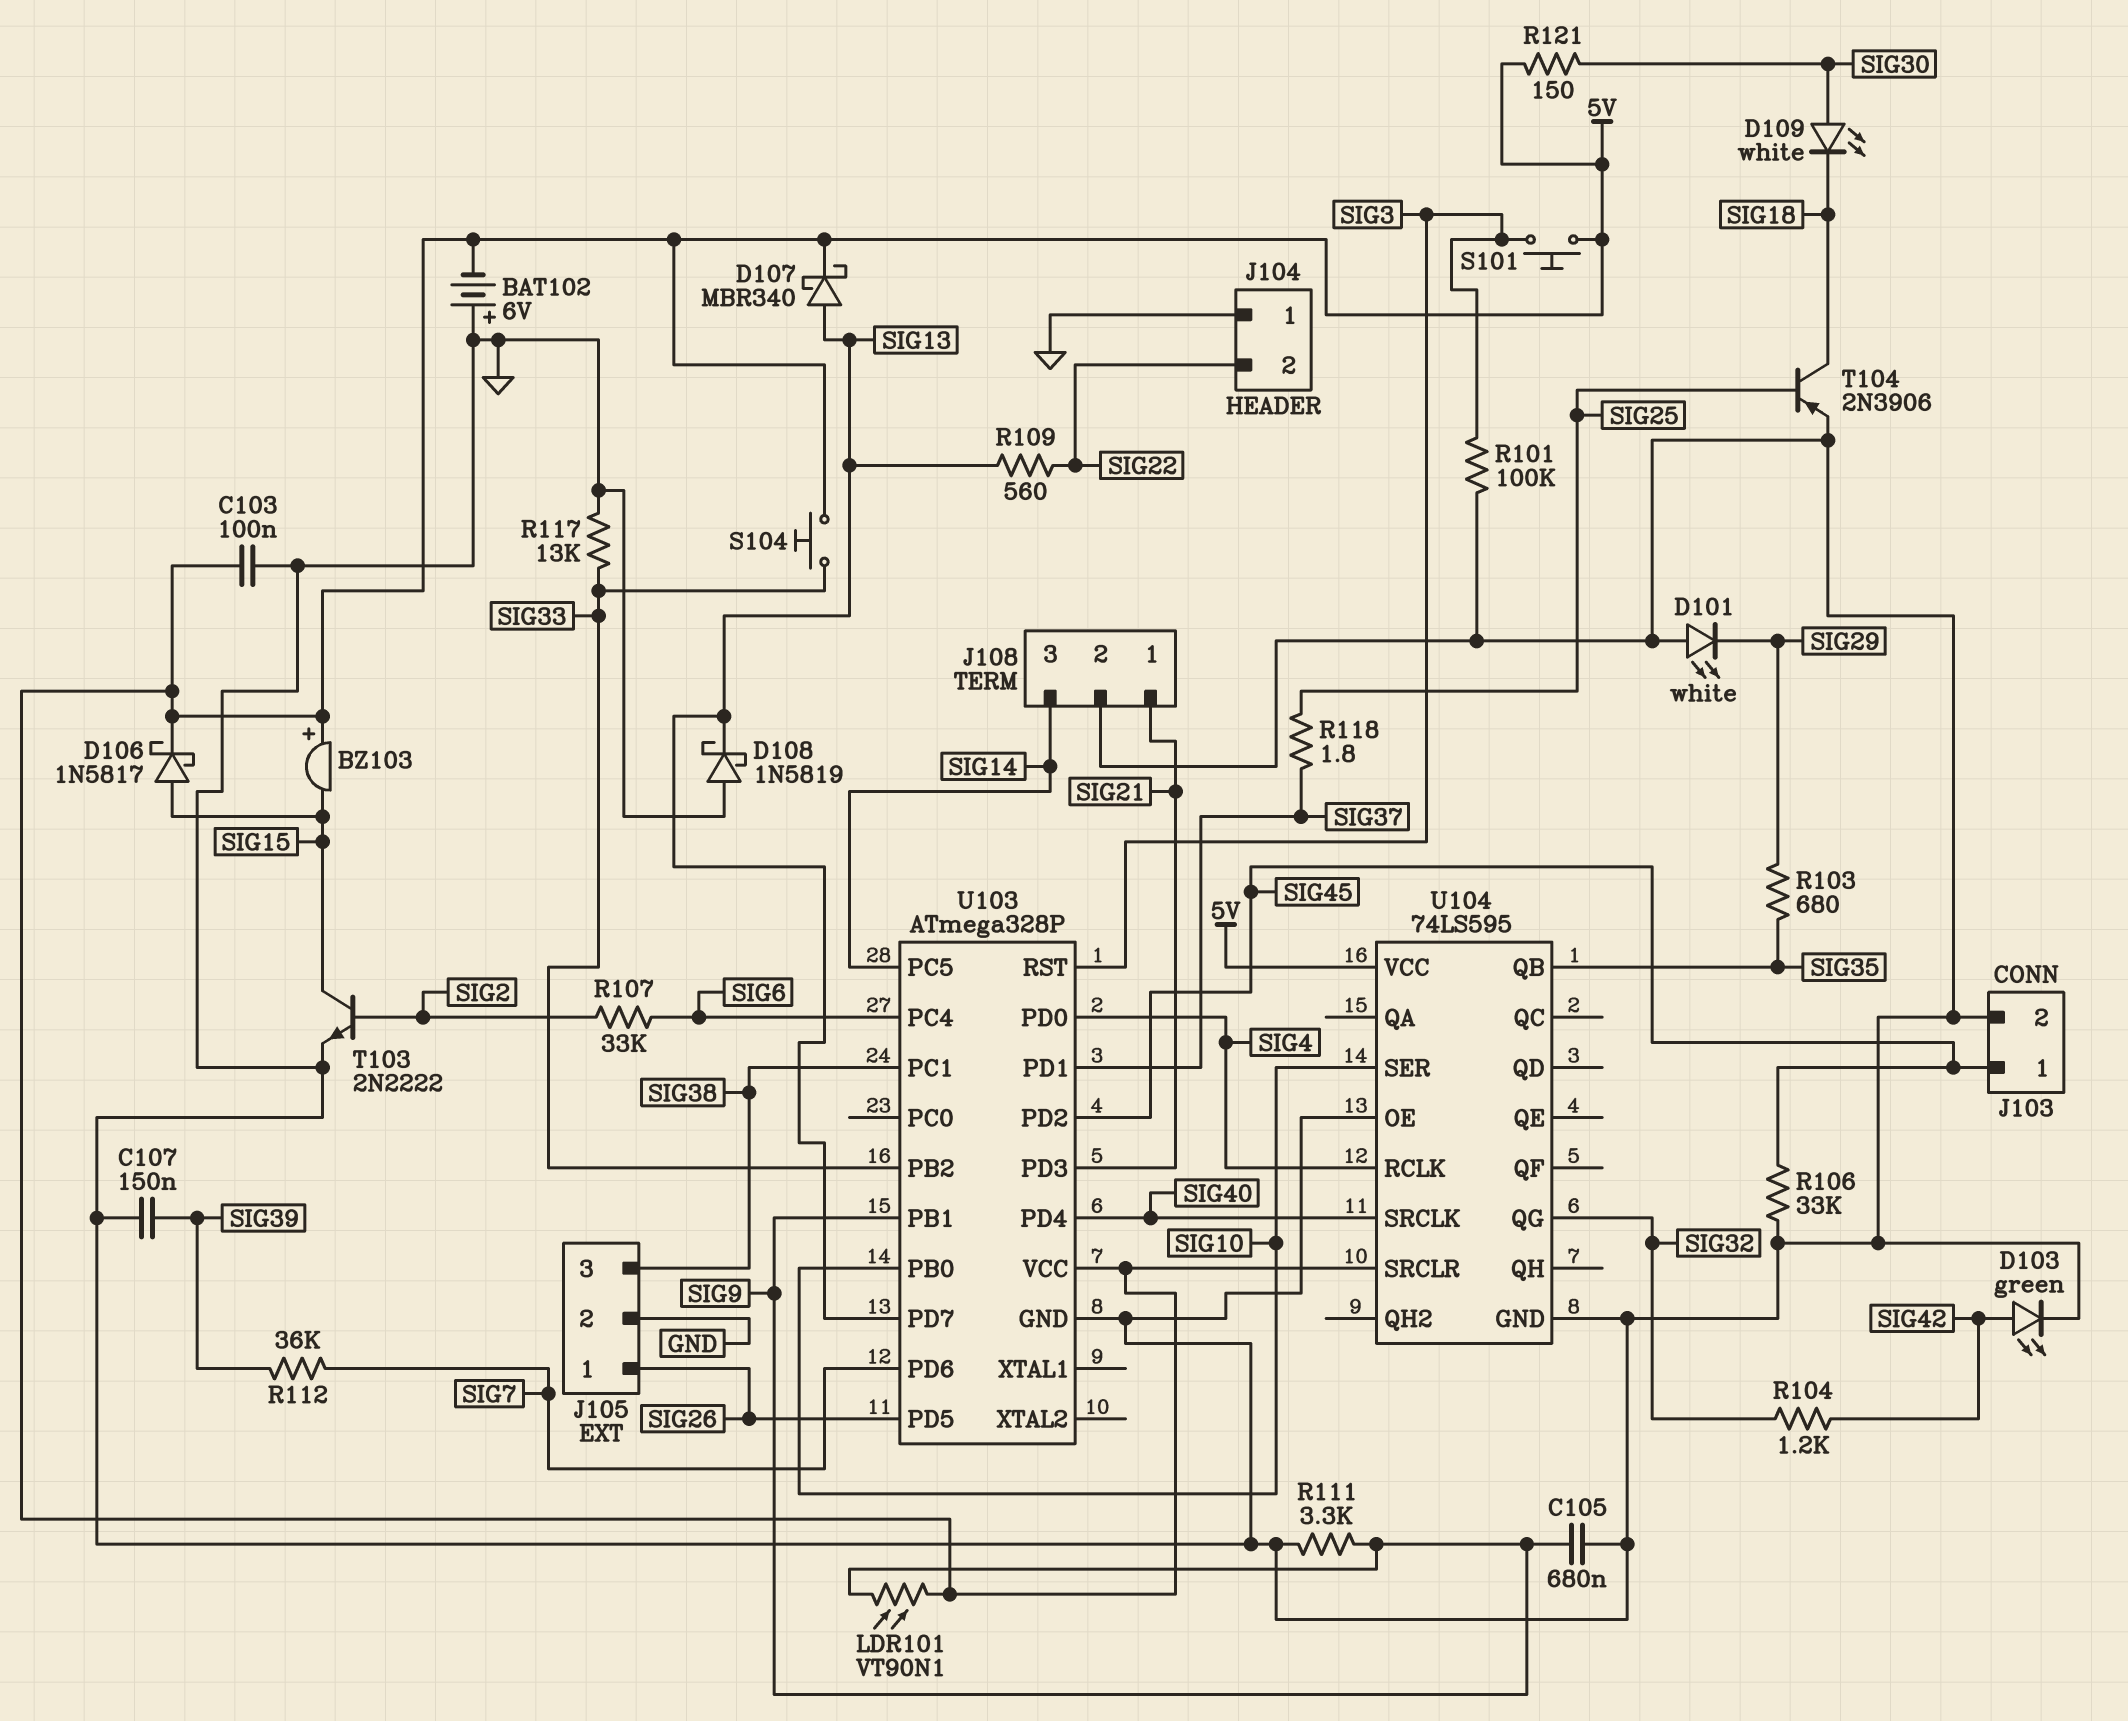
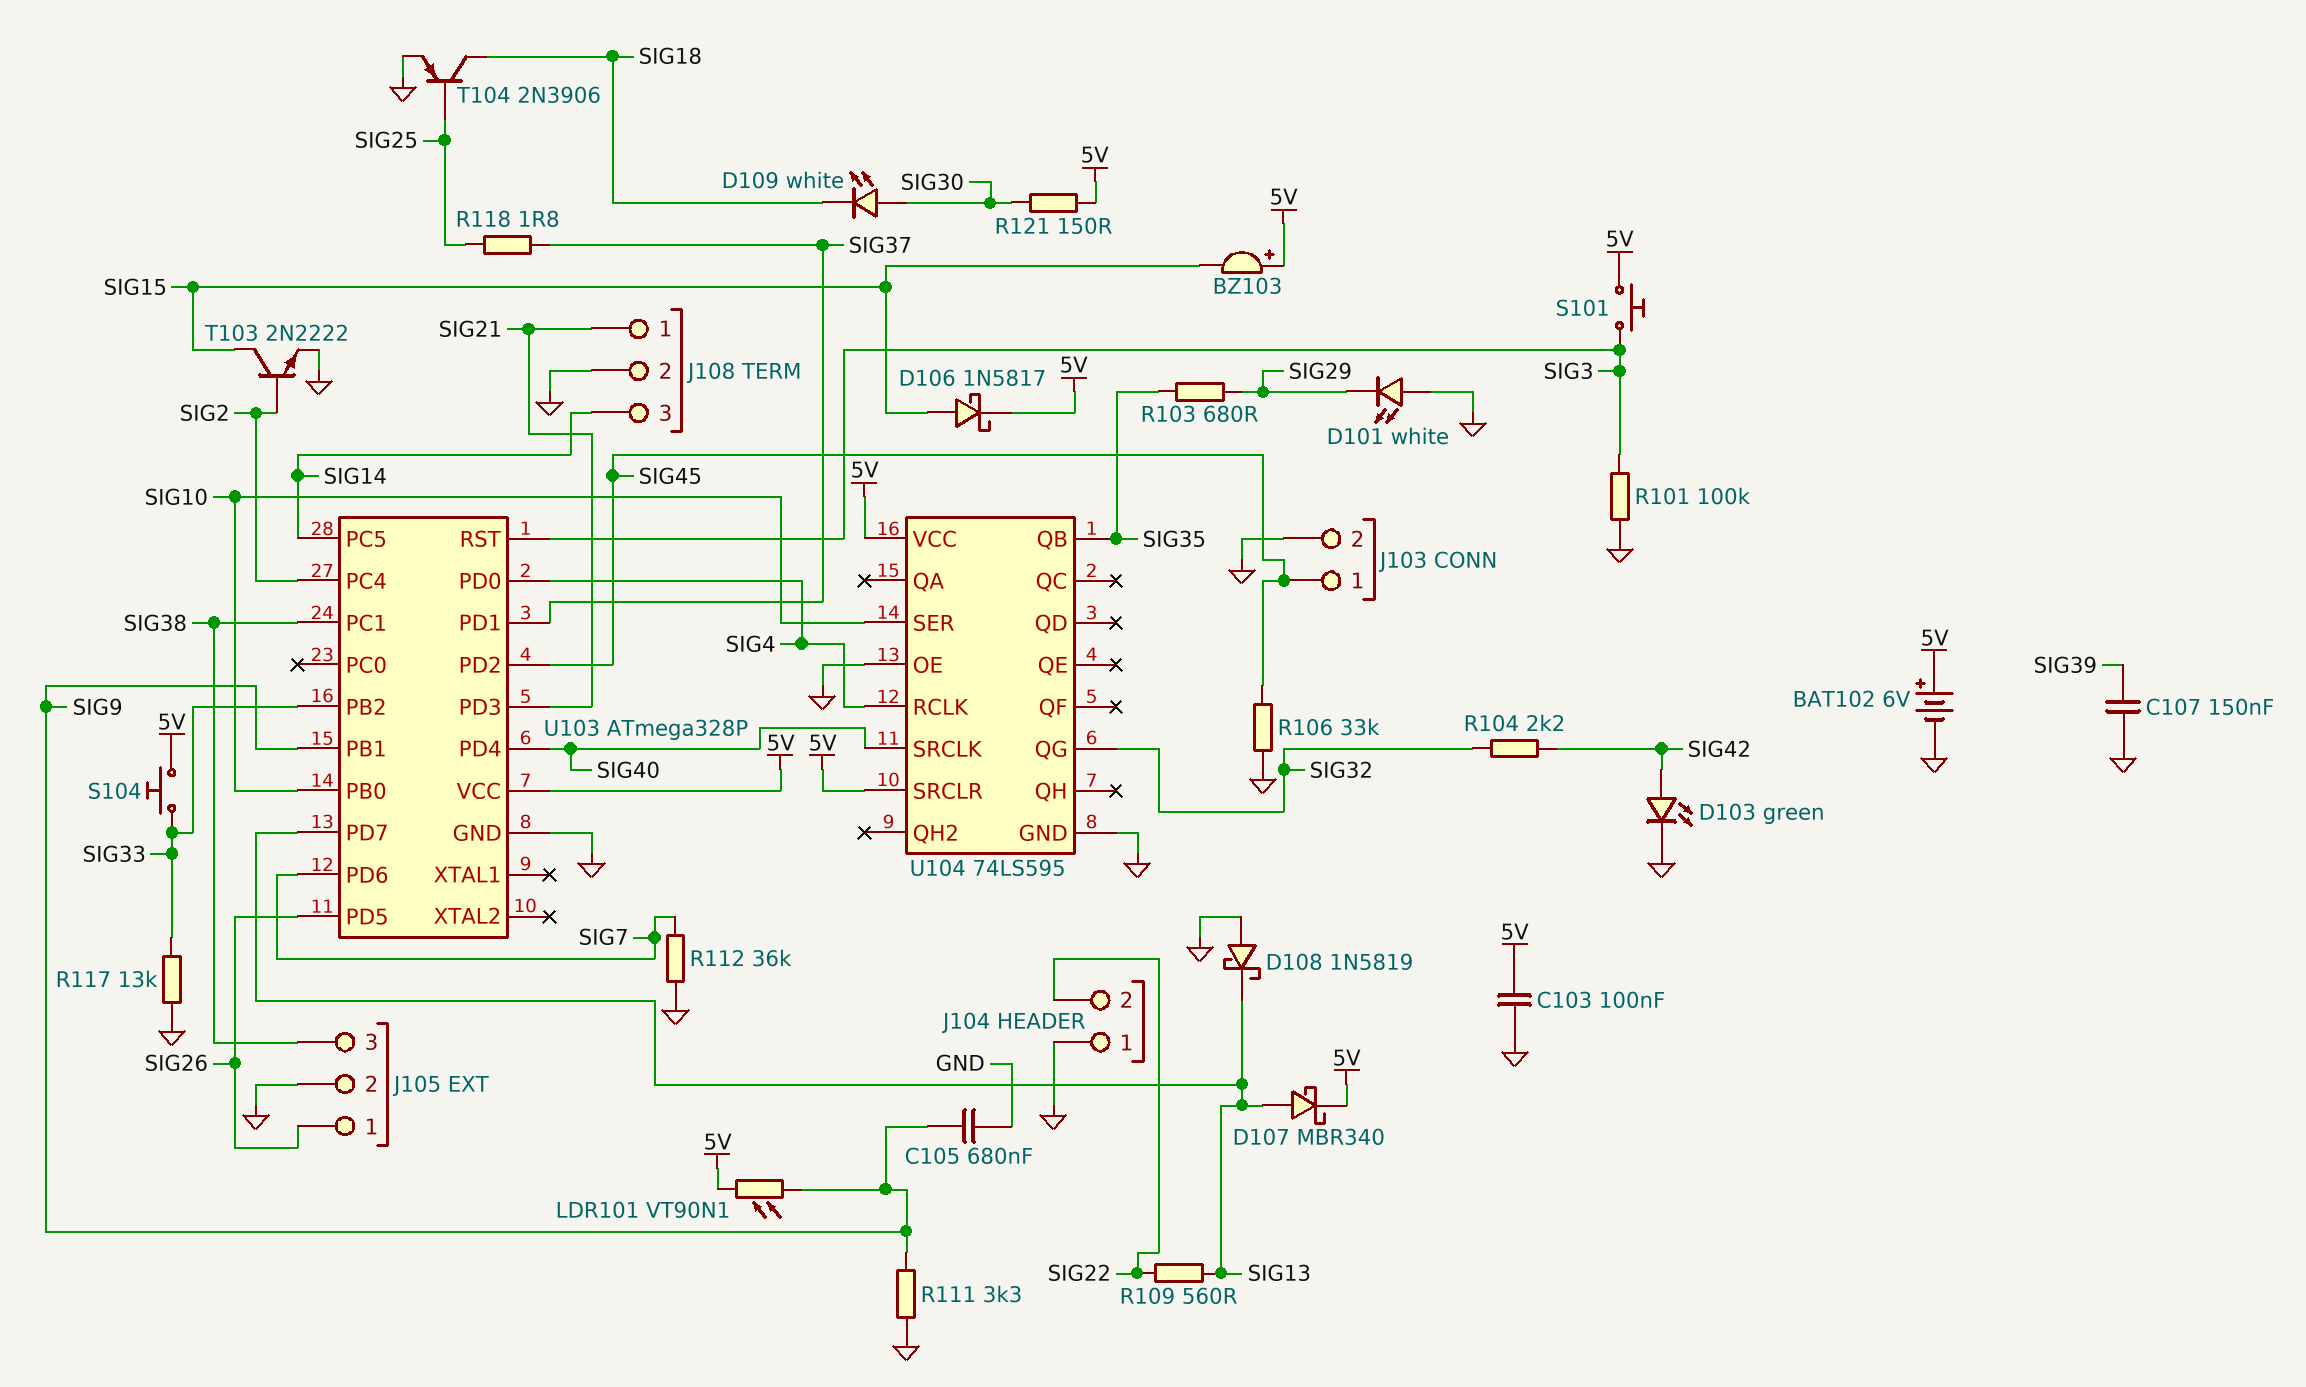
BAT102: 6V (plus GND, minus 5V) -> 6V (plus 5V, minus GND)
R104: 1.2k (SIG32, SIG42) -> 2.2k (SIG32, SIG42)
R107: 33k (SIG2, SIG6) -> none
R112: 36k (SIG7, SIG39) -> 36k (GND, SIG7)
U103 pin PC4: SIG6 -> SIG2

